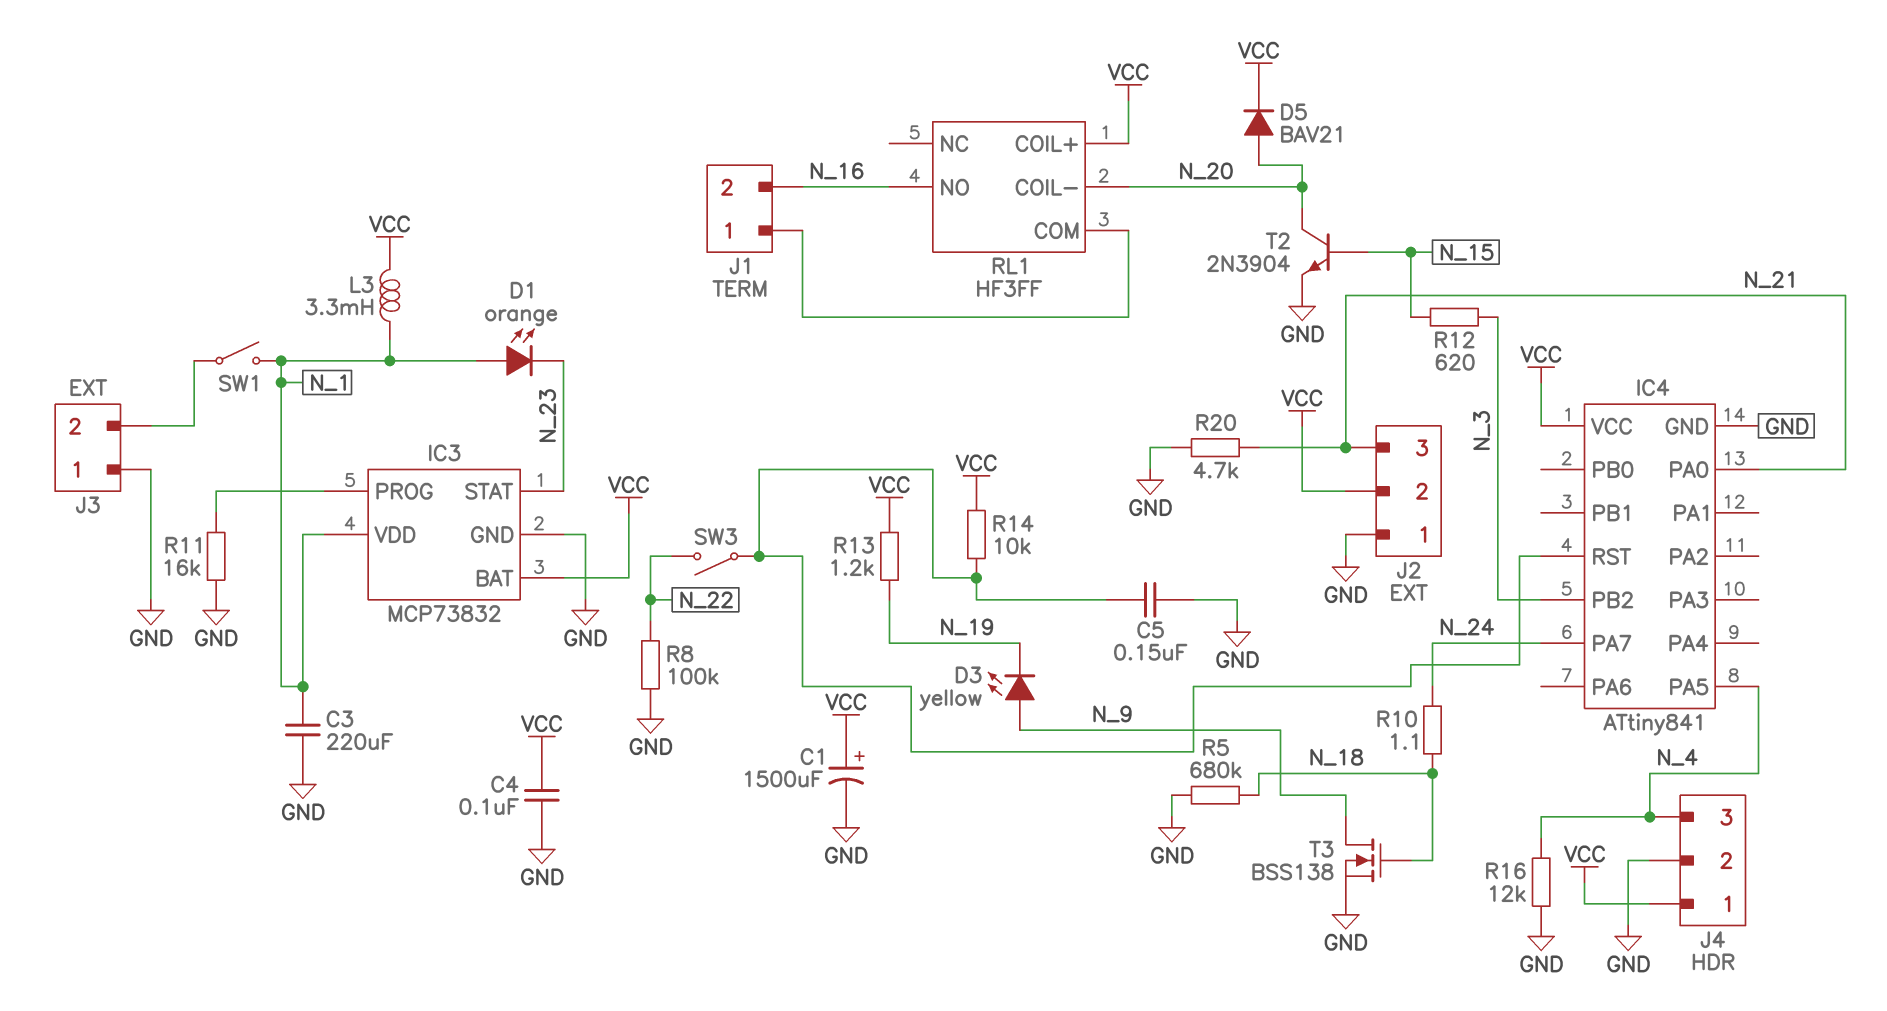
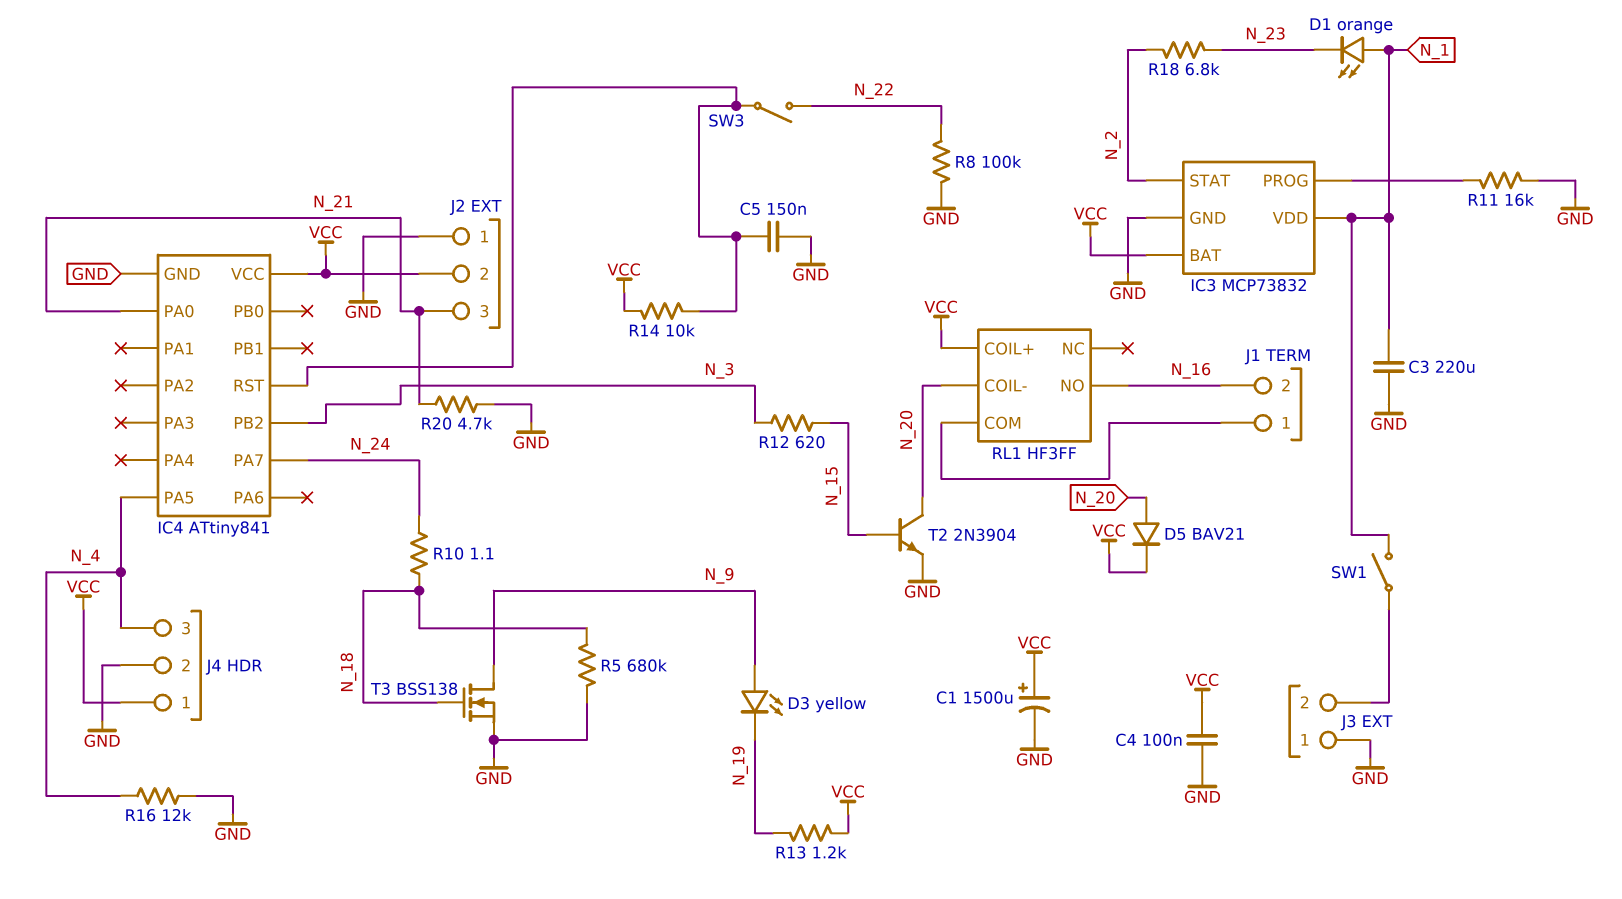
IC3 pin STAT: N_23 -> N_2
L3: 3.3mH (N_1, VCC) -> none
R18: none -> 6.8k (N_2, N_23)

